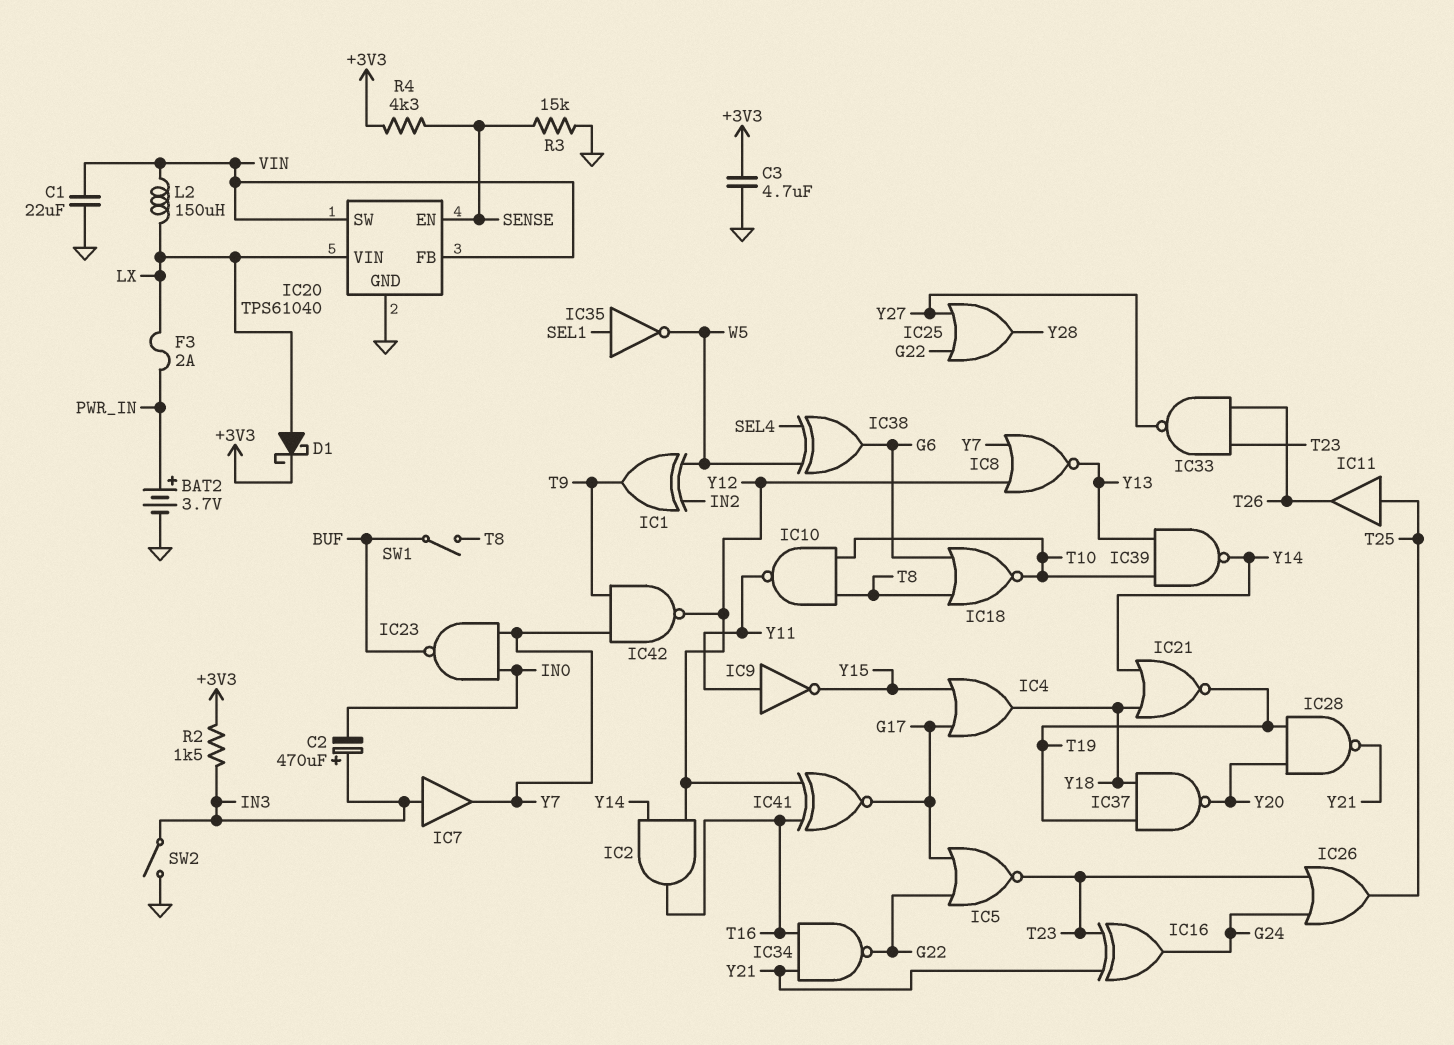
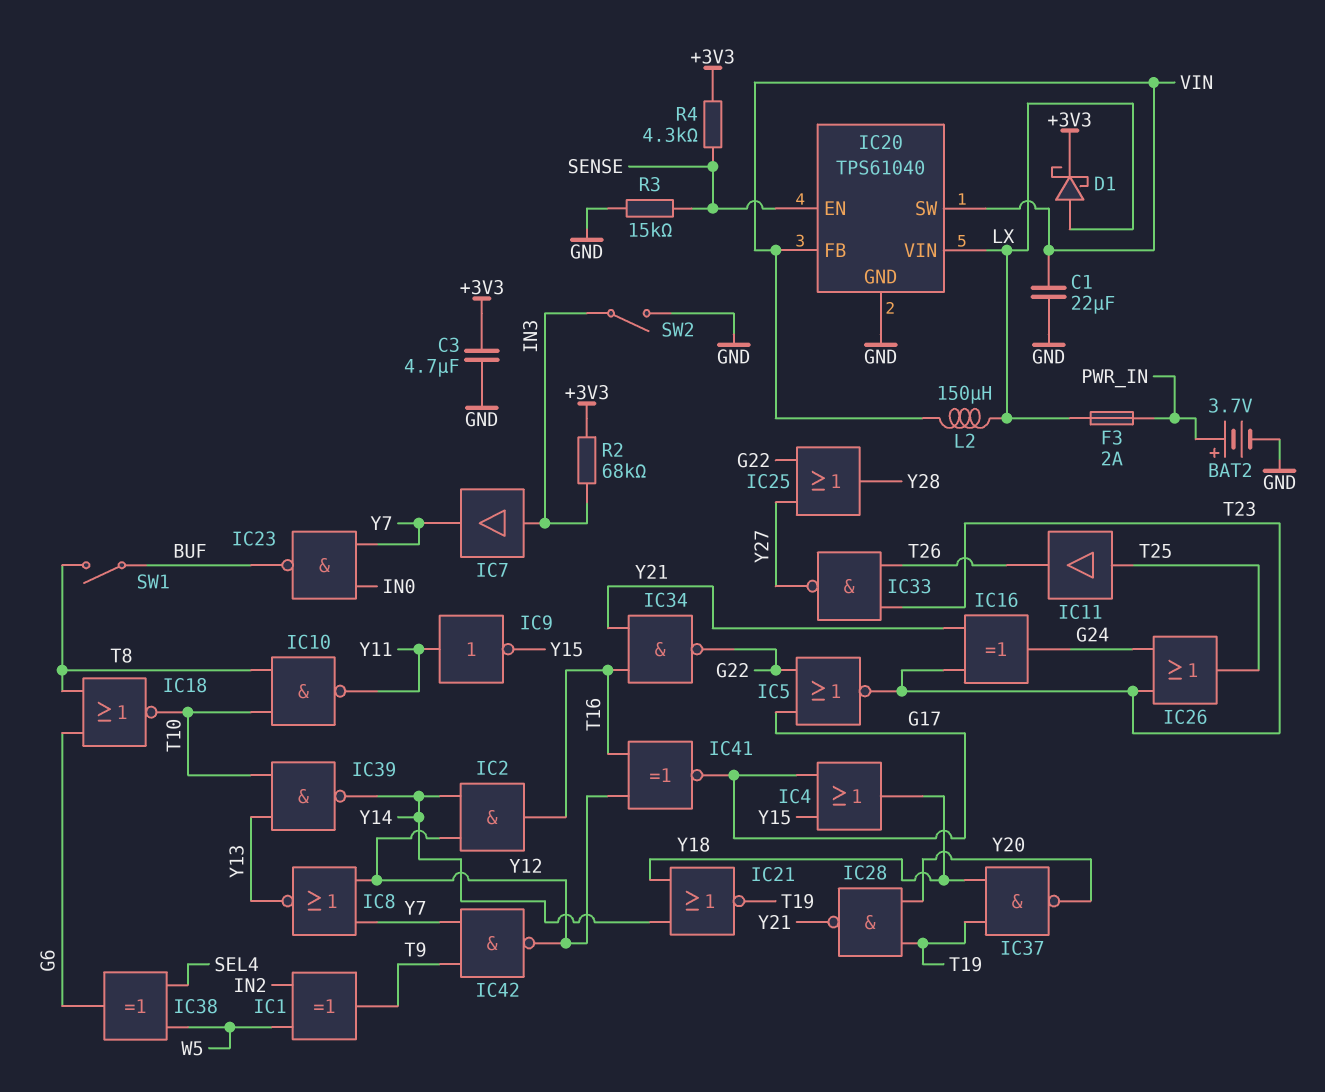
C2: 470uF (plus IN3, minus IN0) -> none
IC35: NOT (in SEL1, out W5) -> none
R2: 1.5k (+3V3, IN3) -> 68k (+3V3, IN3)

